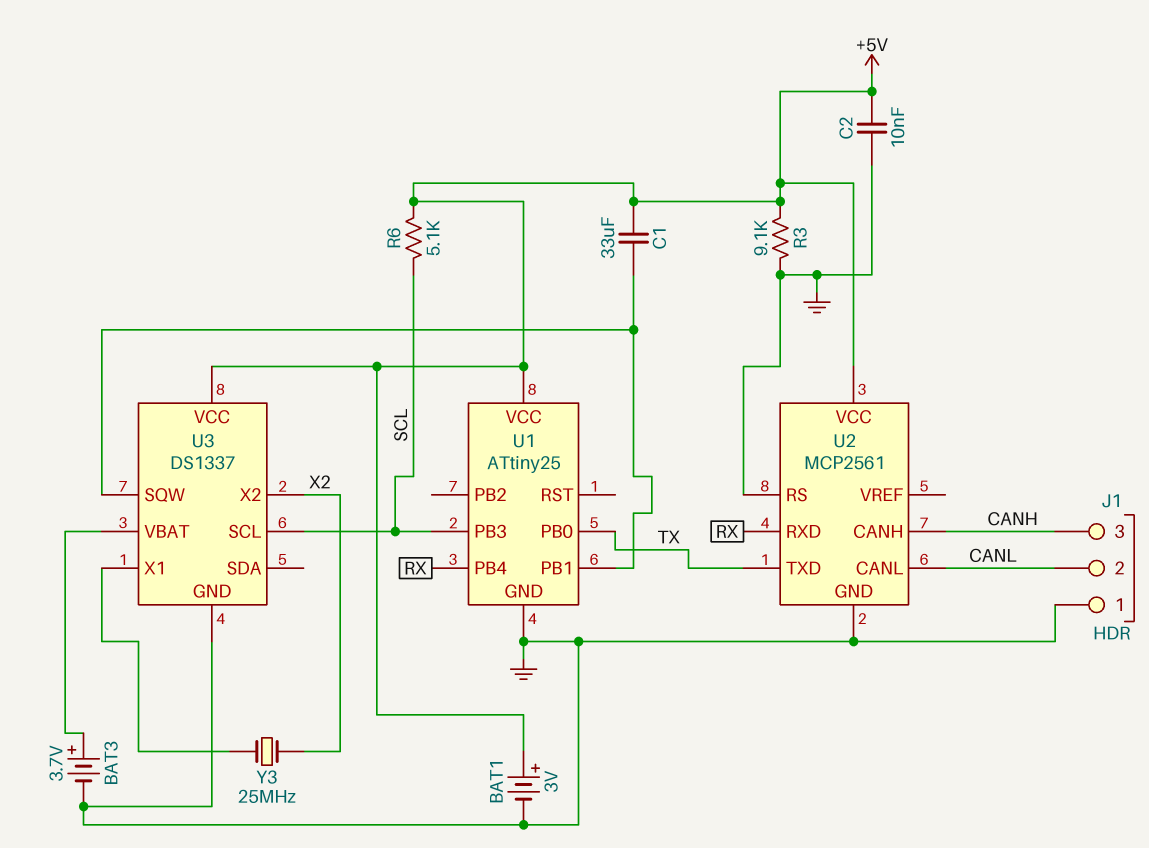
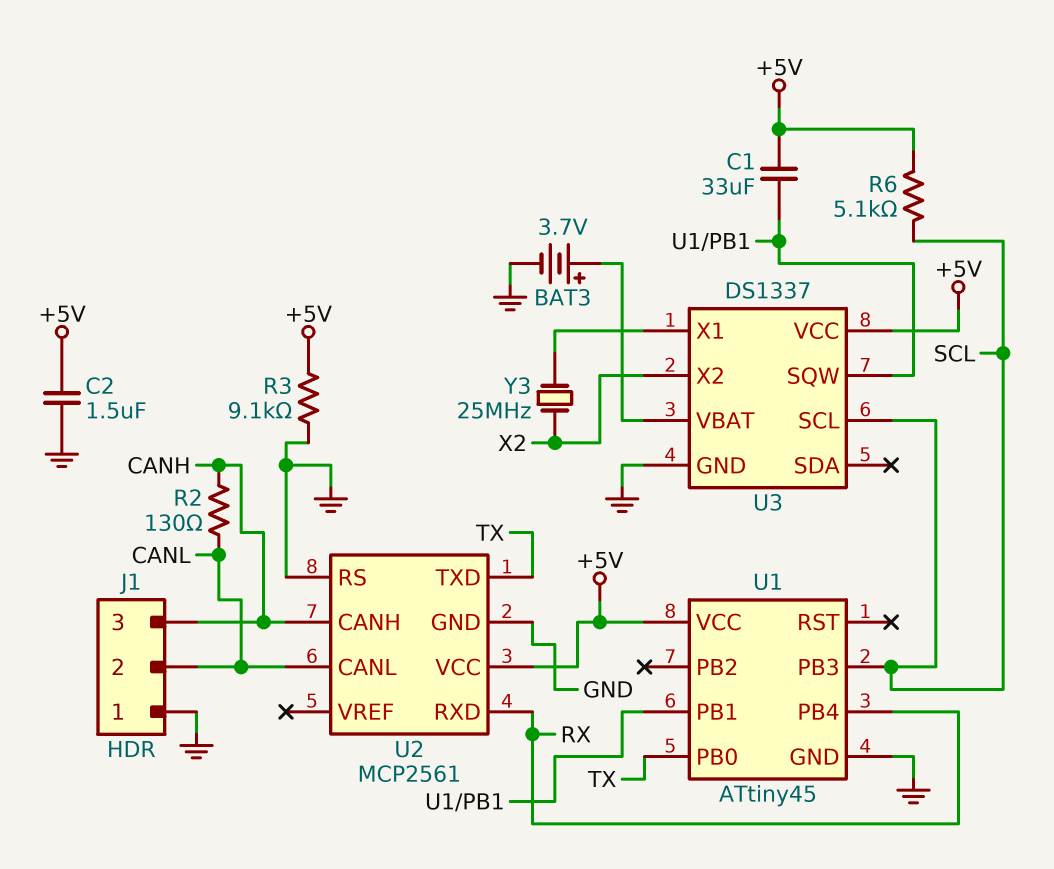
BAT1: 3V (plus +5V, minus GND) -> none
C2: 10nF (+5V, GND) -> 1.5uF (+5V, GND)
R2: none -> 130 (CANH, CANL)
U1: ATtiny25 -> ATtiny45

